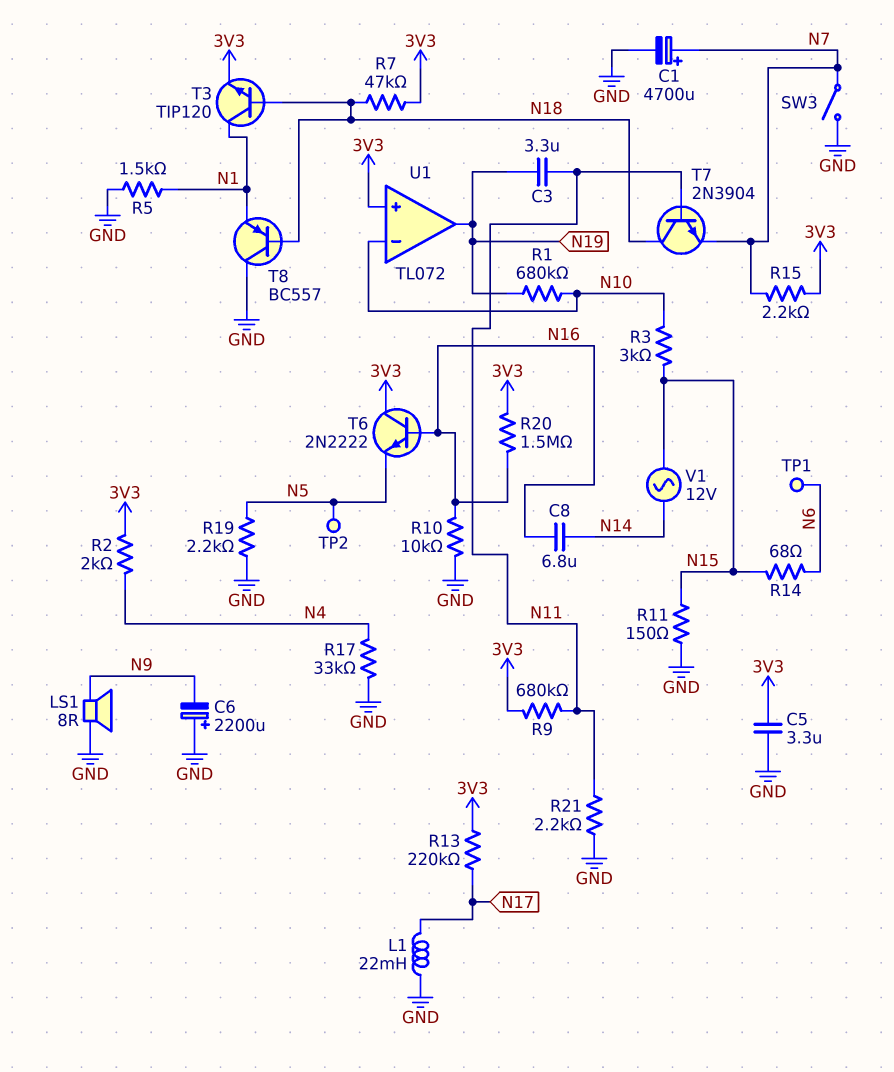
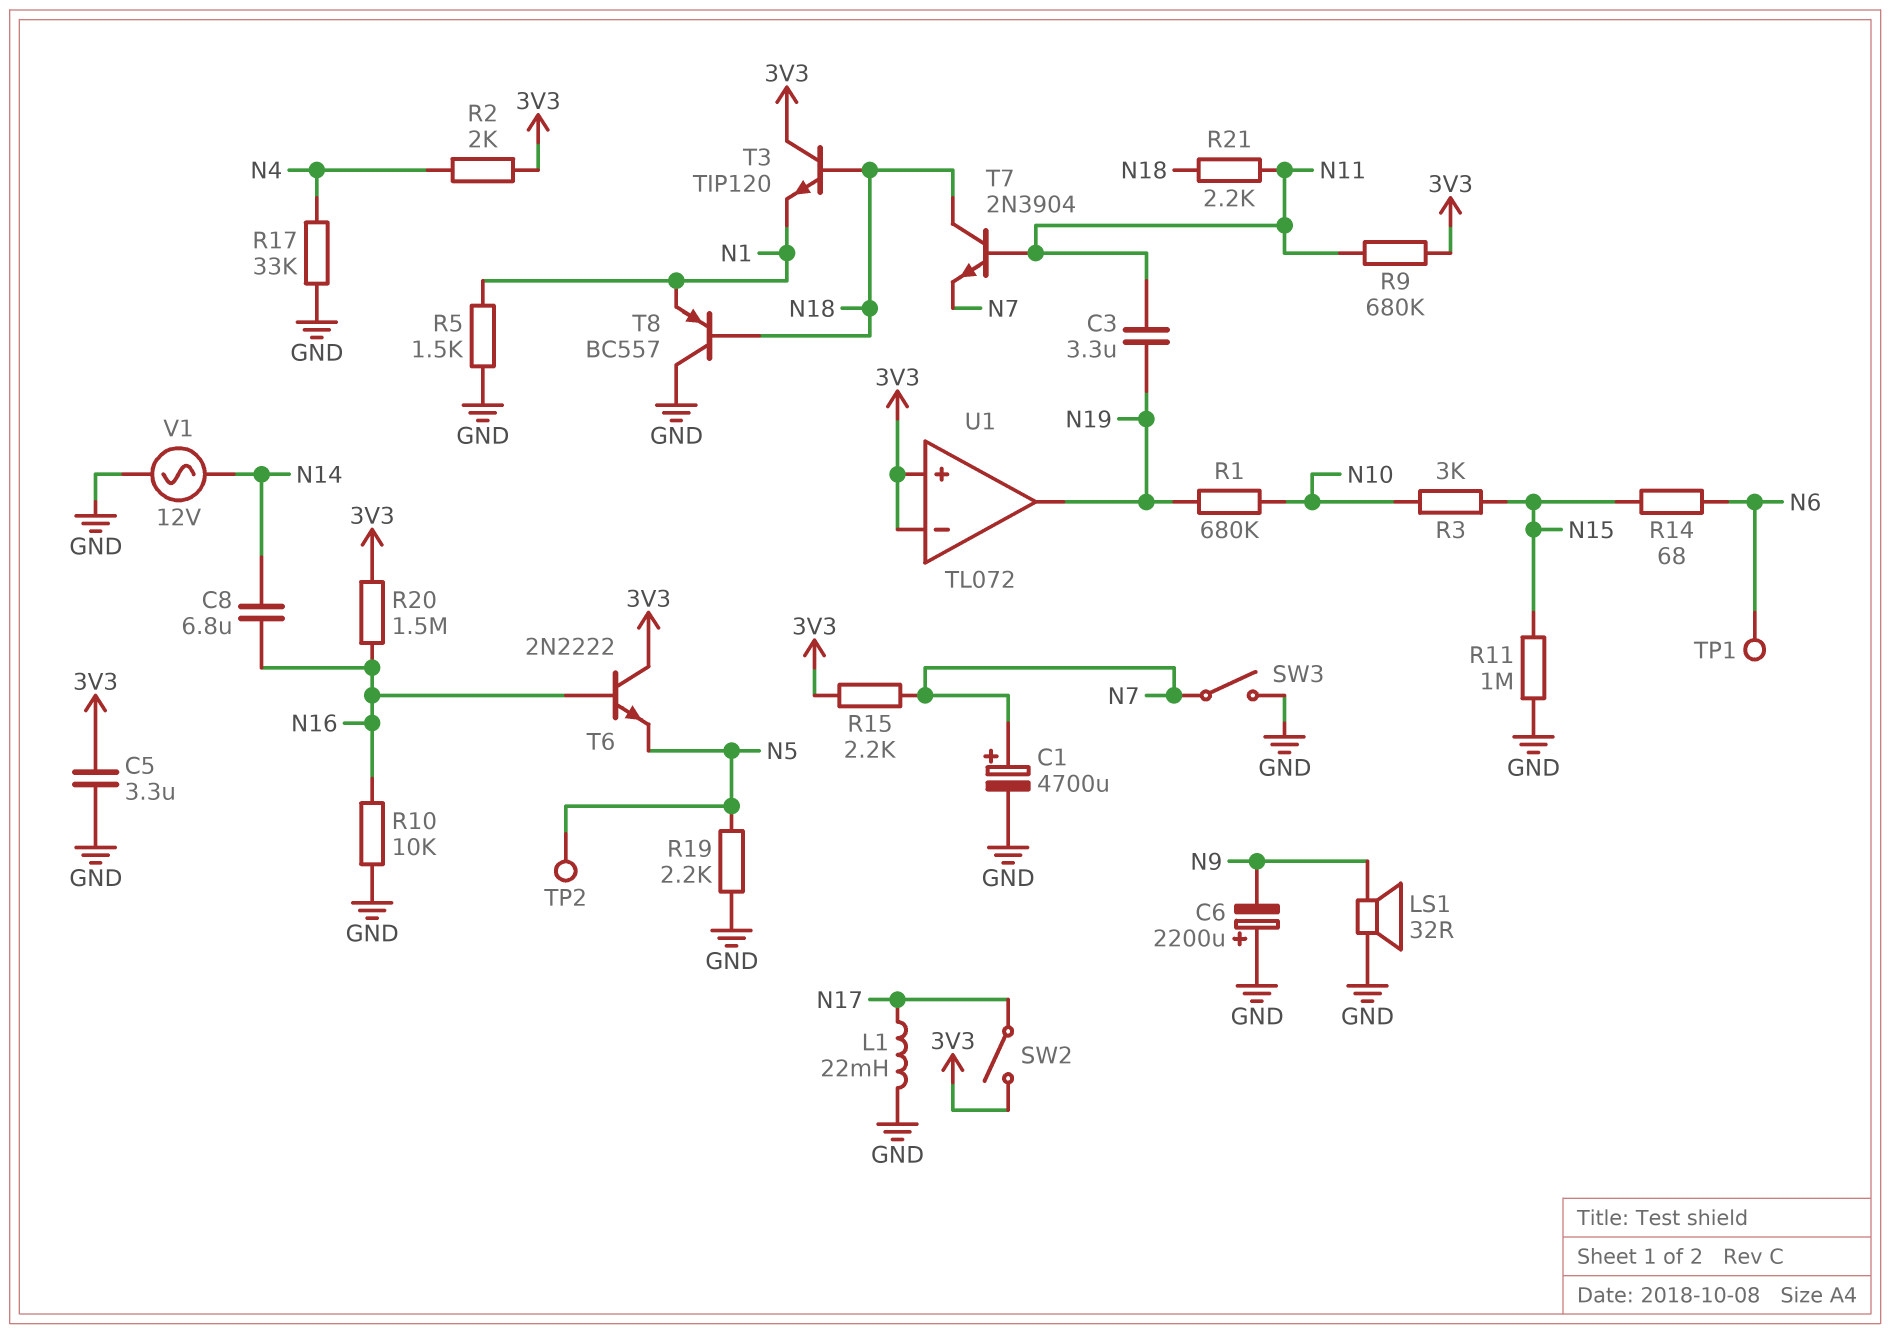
LS1: speaker 8R (GND, N9) -> speaker 32R (GND, N9)
R7: 47k (3V3, N18) -> none
R11: 150 (GND, N15) -> 1M (GND, N15)
R13: 220k (3V3, N17) -> none
R21: 2.2k (GND, N11) -> 2.2k (N11, N18)
SW2: none -> switch (3V3, N17)
T3: NPN TIP120 (B N18, C N1, E 3V3) -> NPN TIP120 (B N18, C 3V3, E N1)
U1 pin in-: N10 -> 3V3
V1: AC 12V (N14, N15) -> AC 12V (GND, N14)

